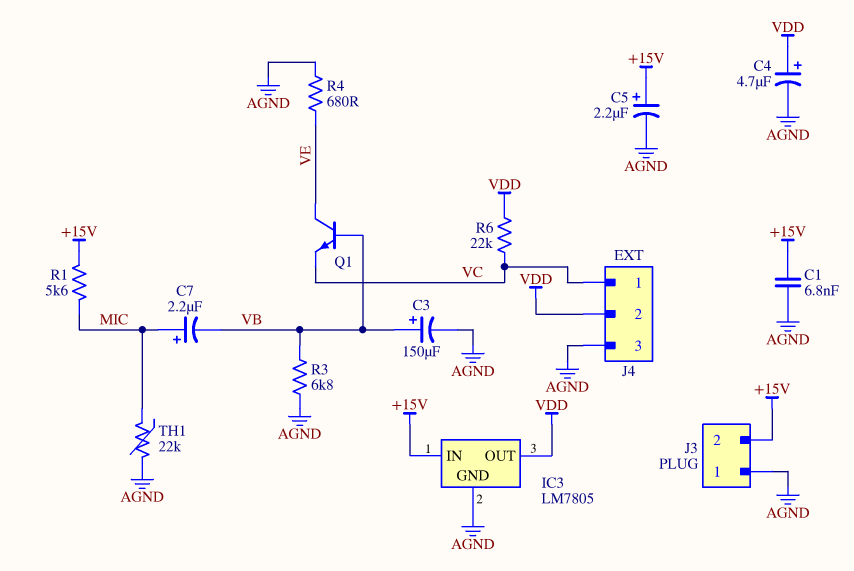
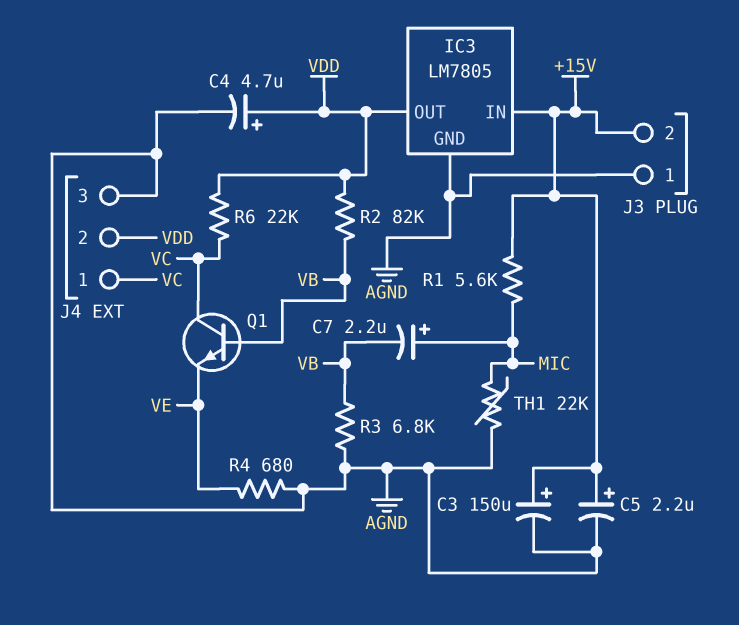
C1: 6.8nF (+15V, AGND) -> none
C3: 150uF (plus VB, minus AGND) -> 150uF (plus +15V, minus AGND)
Q1: NPN (B VB, C VE, E VC) -> NPN (B VB, C VC, E VE)
R2: none -> 82k (VB, VDD)

